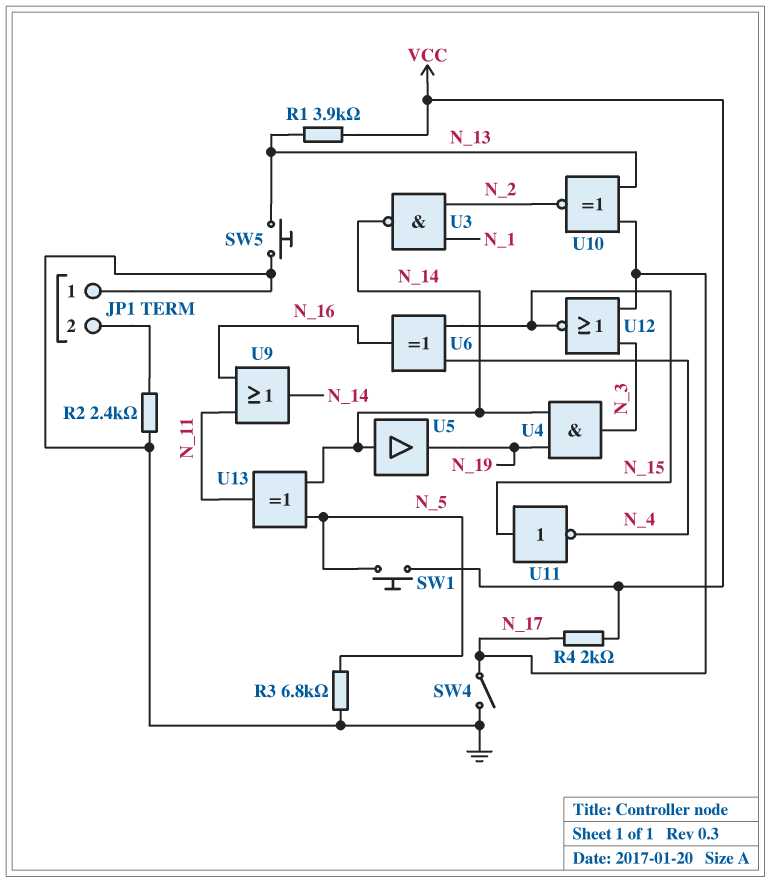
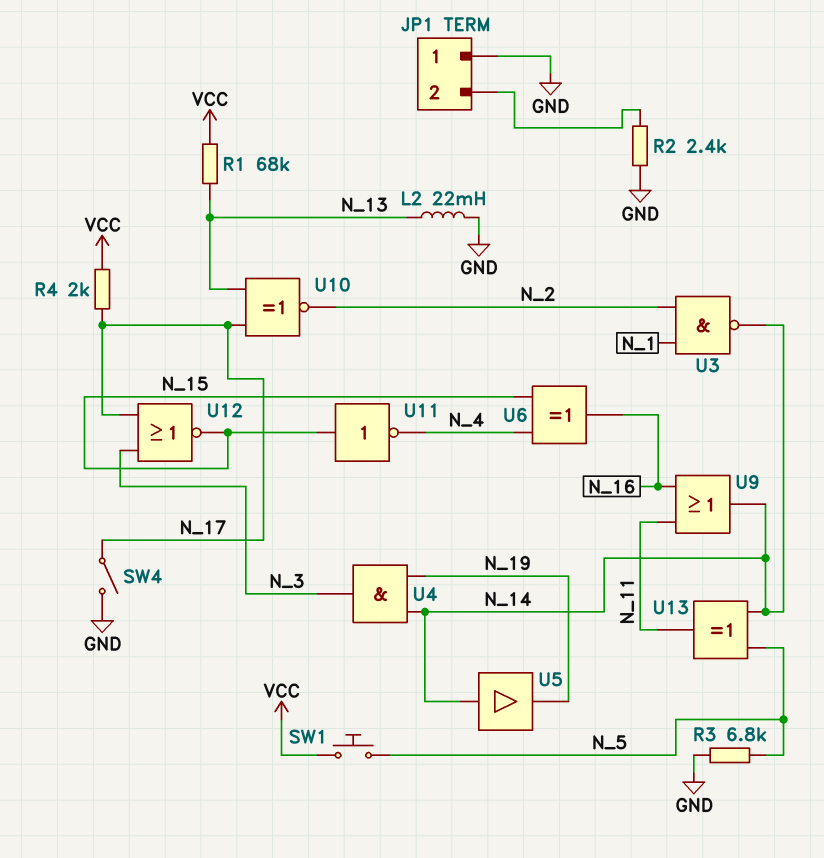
L2: none -> 22mH (GND, N_13)
R1: 3.9k (N_13, VCC) -> 68k (N_13, VCC)
SW5: button (GND, N_13) -> none

